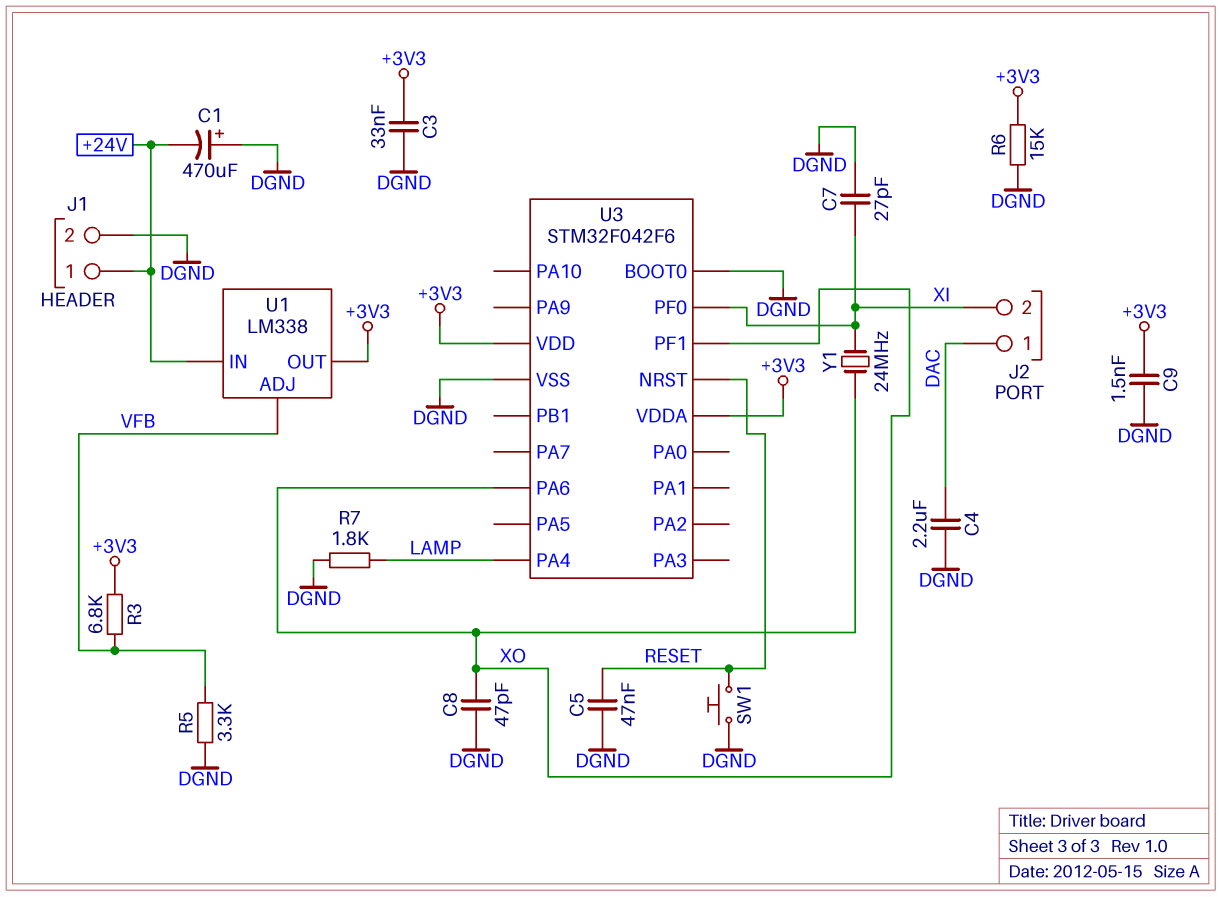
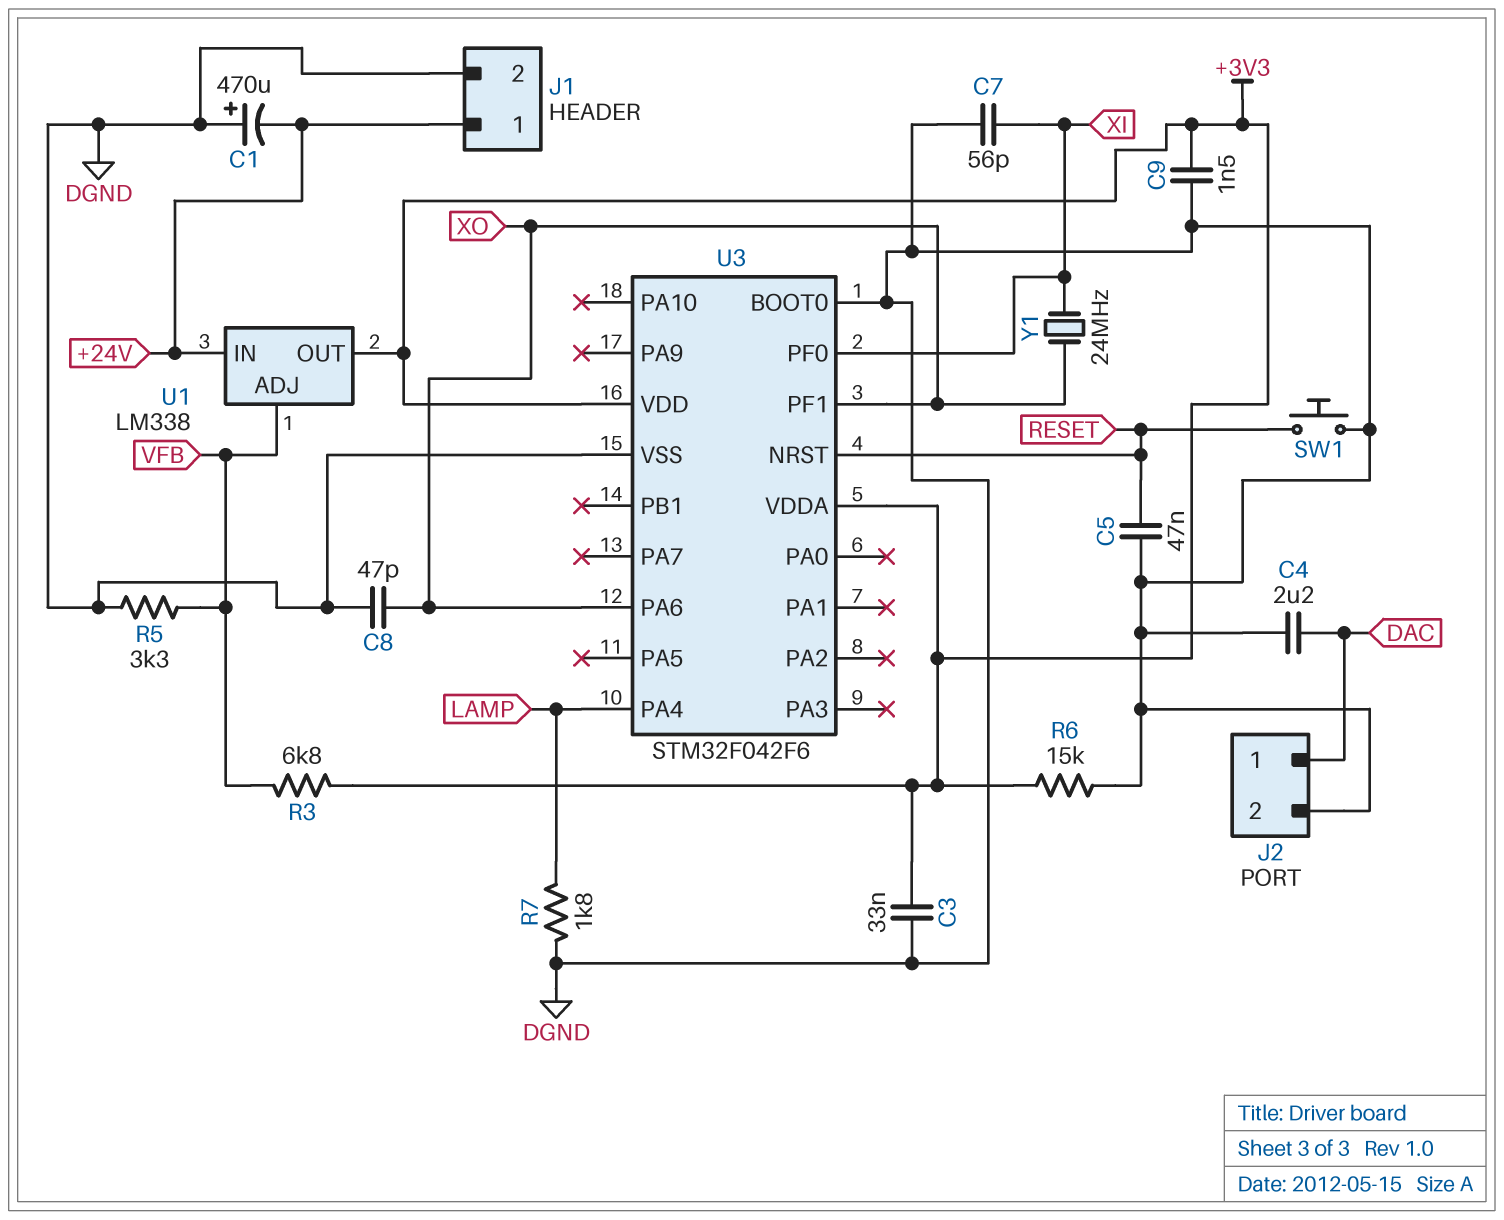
C7: 27pF (DGND, XI) -> 56pF (DGND, XI)
J2 pin 2: XI -> DGND

